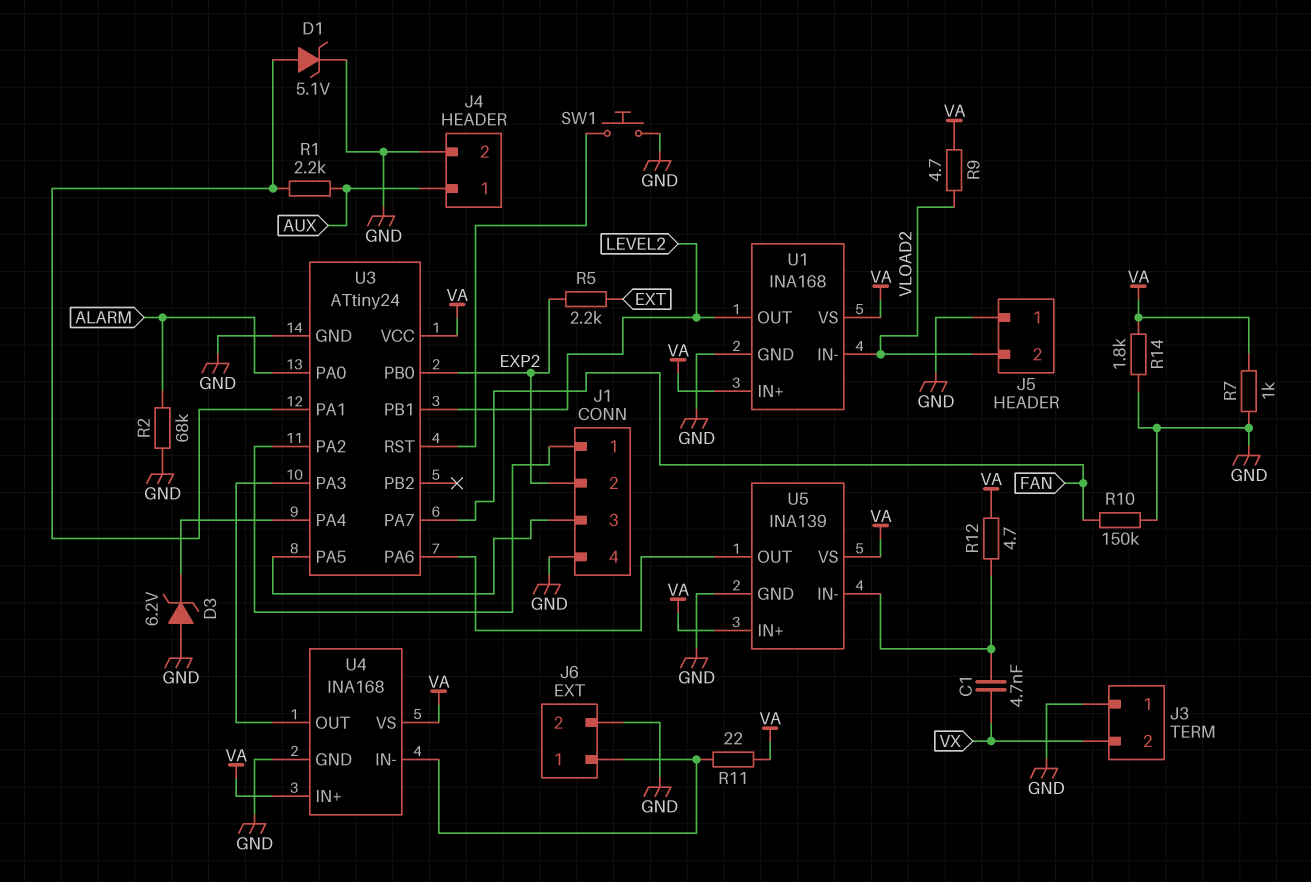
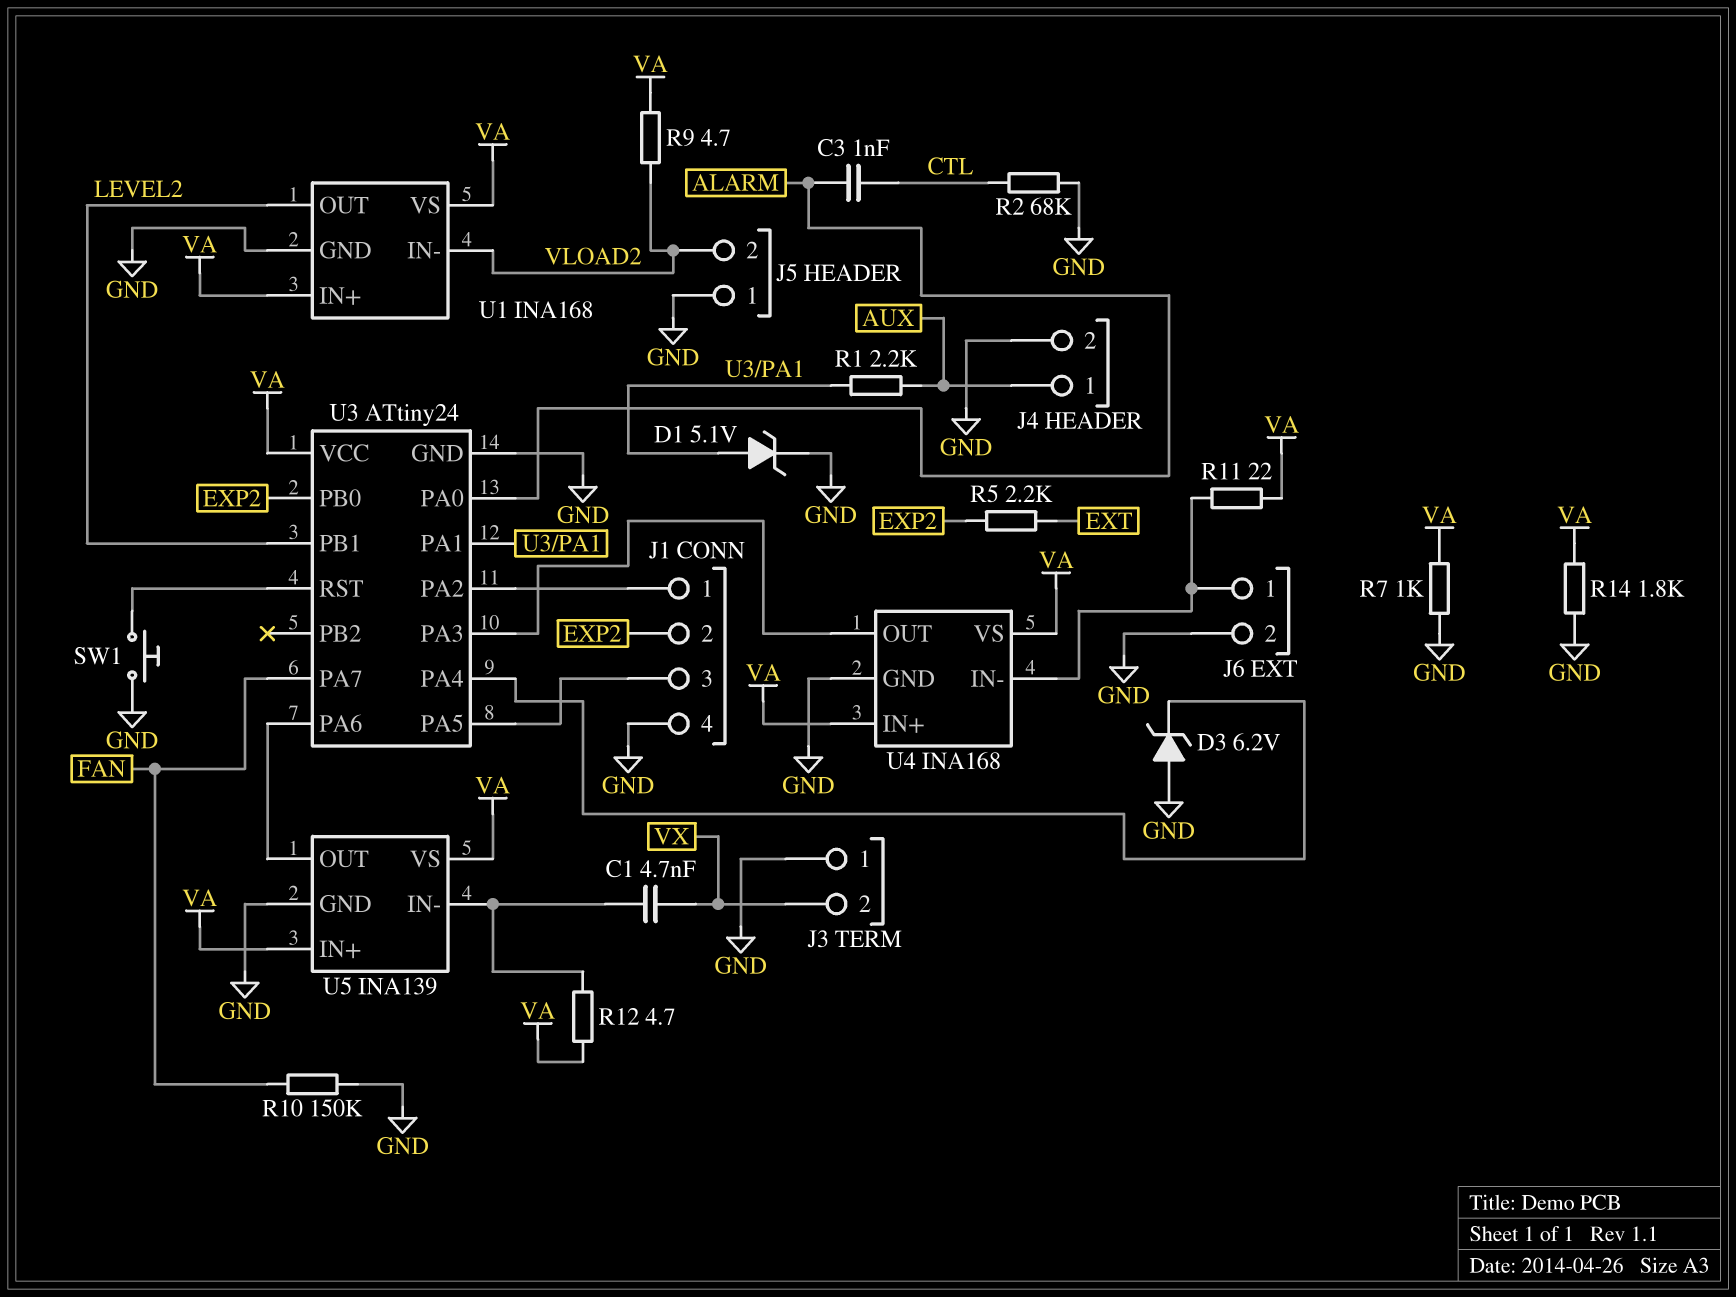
C3: none -> 1nF (ALARM, CTL)
R2: 68k (ALARM, GND) -> 68k (CTL, GND)

